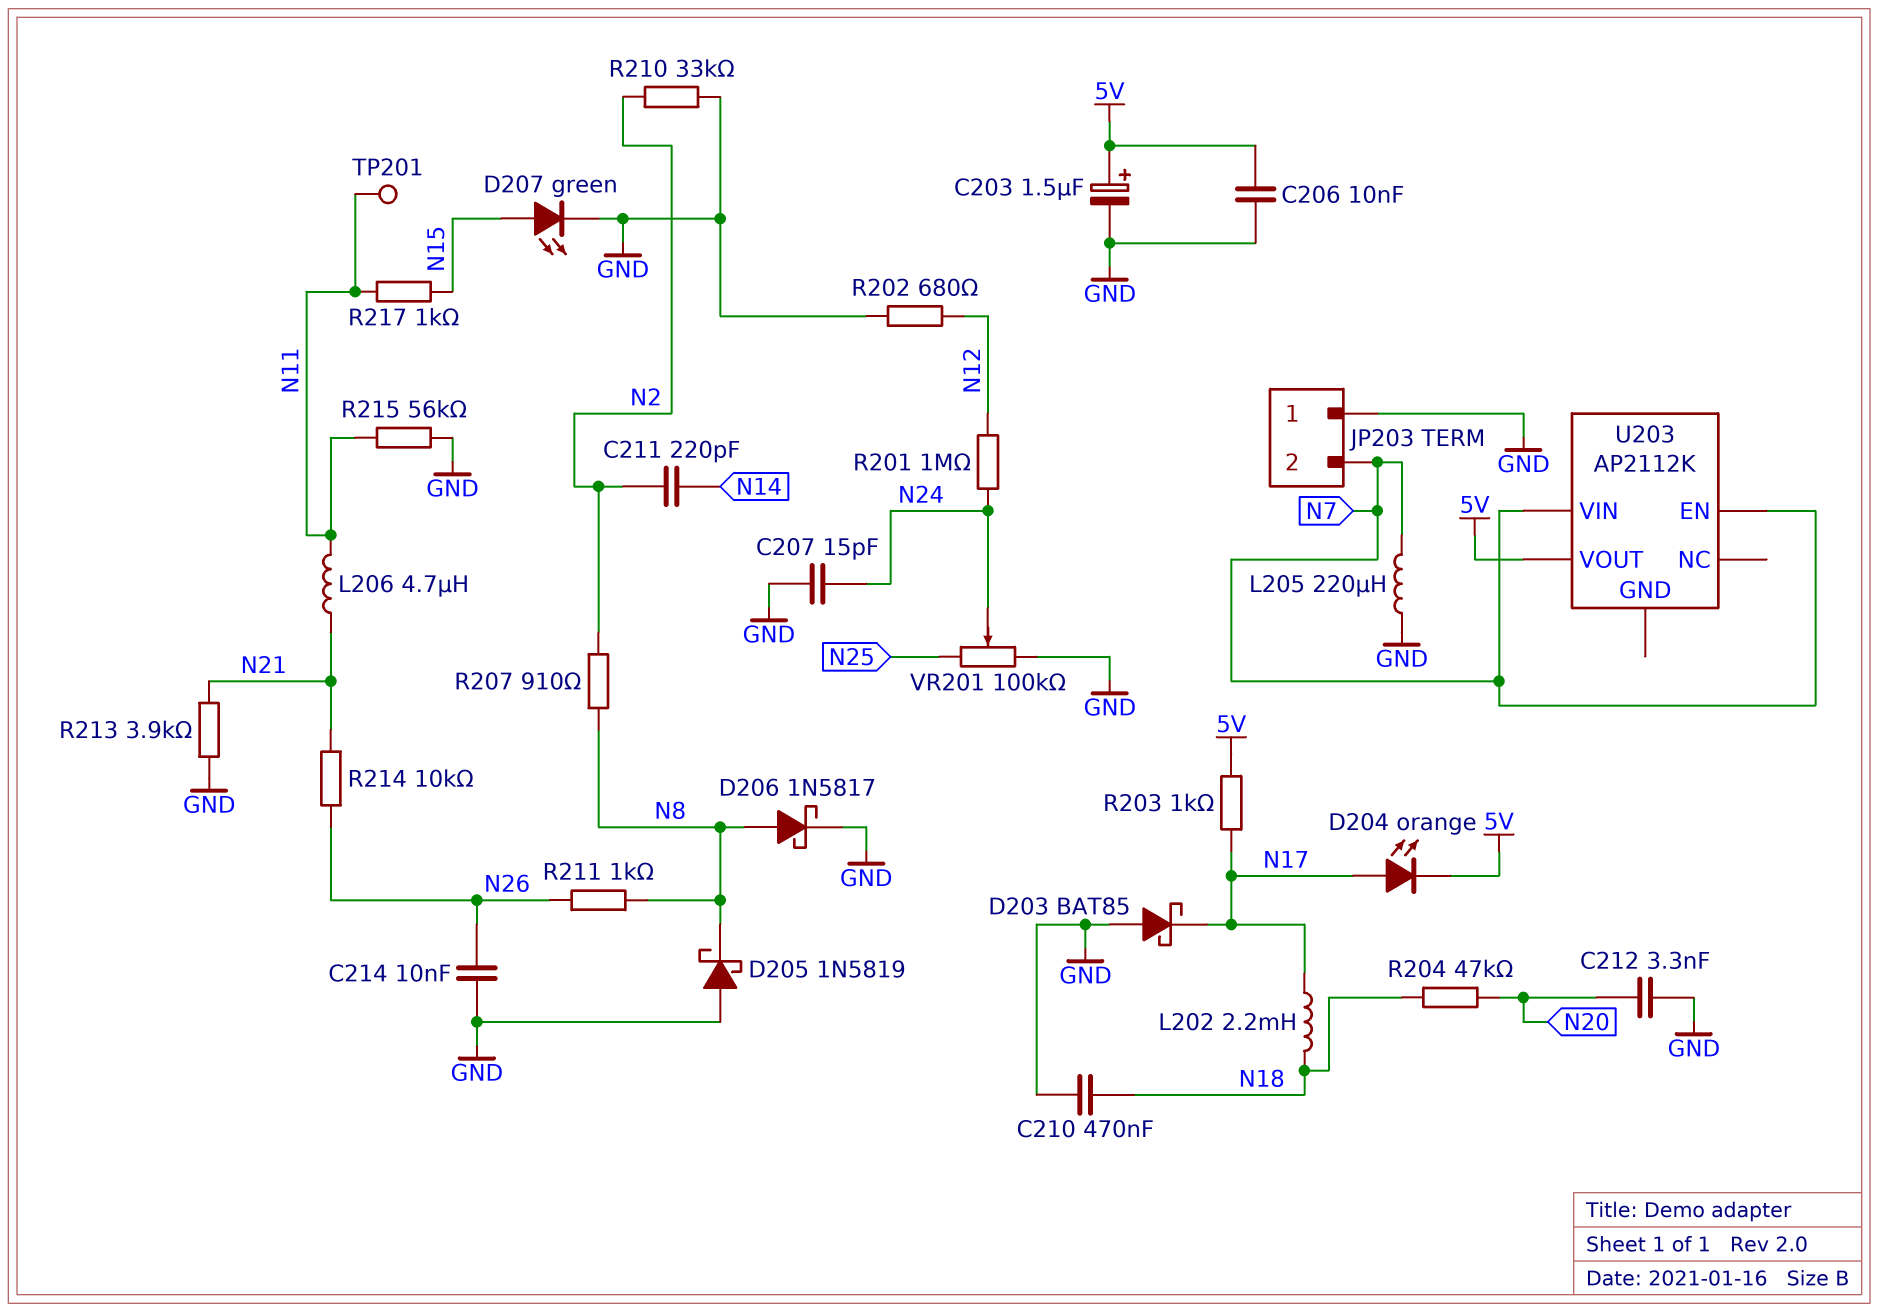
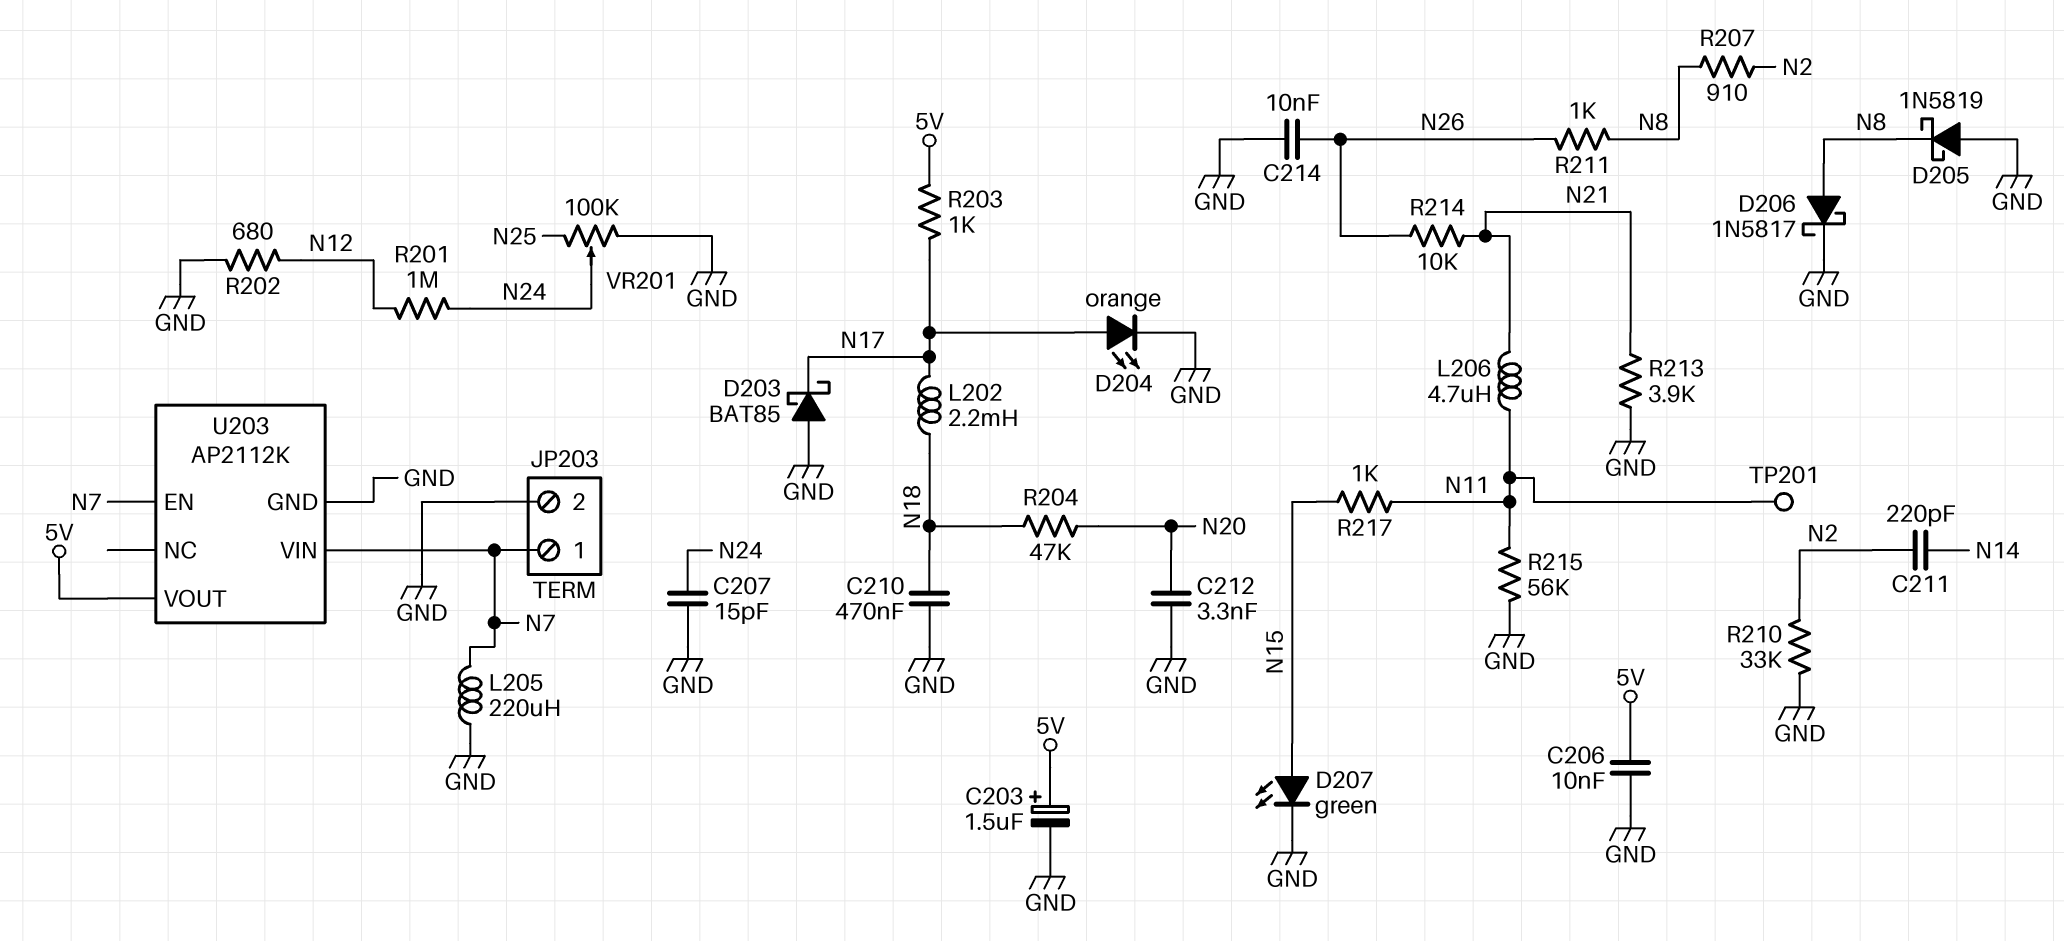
D204: LED orange (A N17, K 5V) -> LED orange (A N17, K GND)
JP203 pin 1: GND -> N7
JP203 pin 2: N7 -> GND
U203 pin GND: none -> GND

